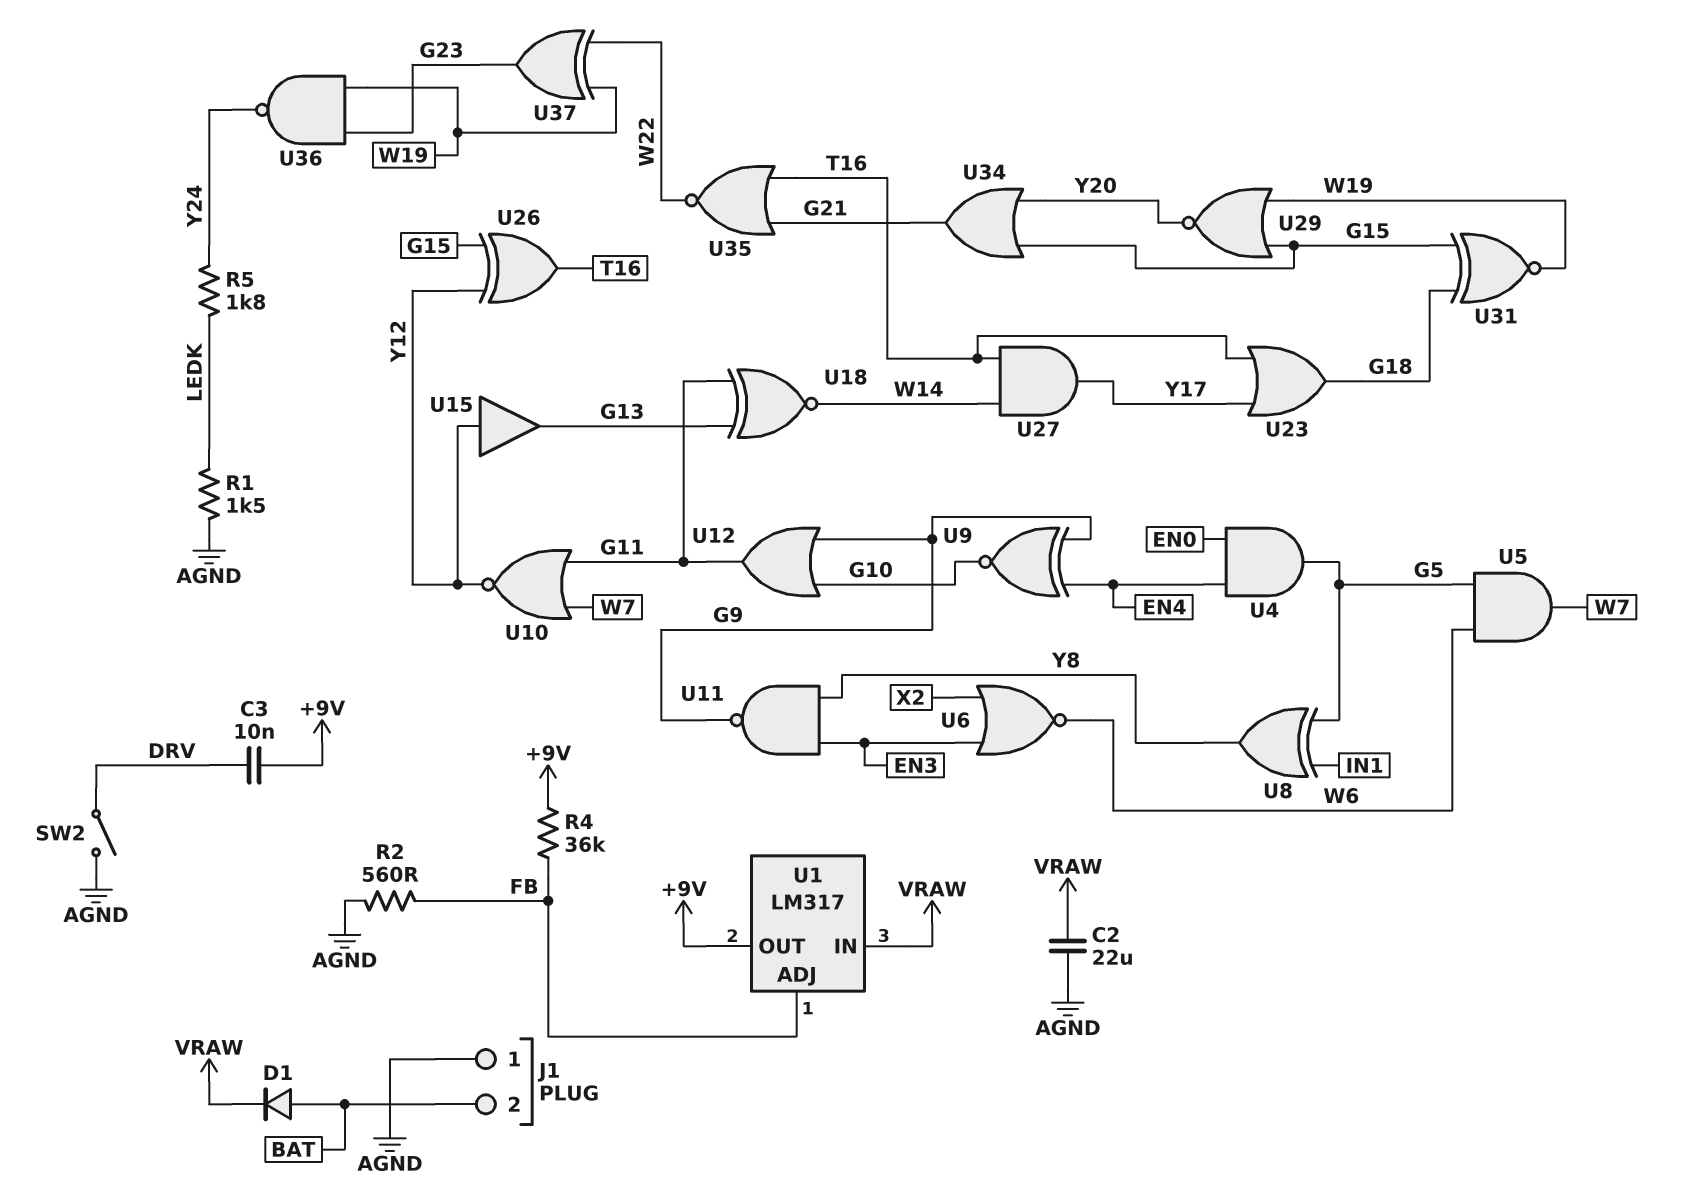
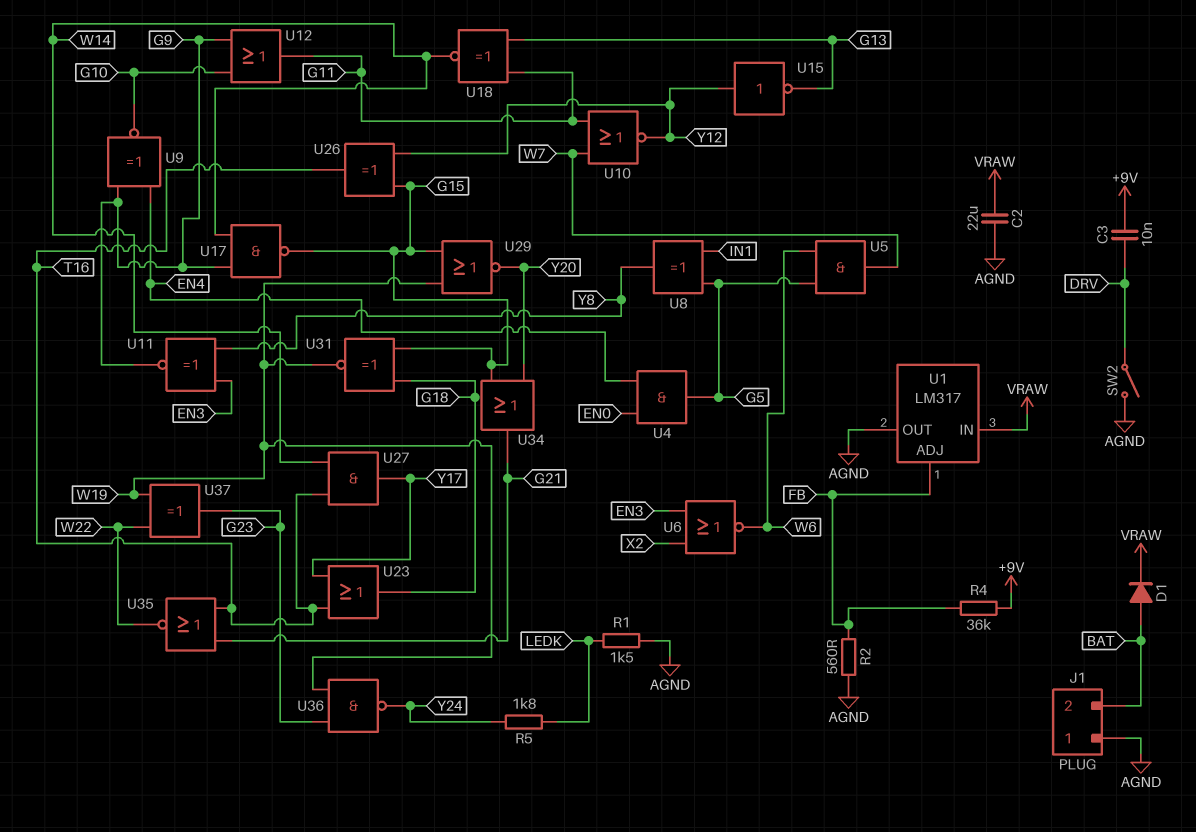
U1 pin OUT: +9V -> AGND
U11: NAND (in EN3, in Y8, out G9) -> XNOR (in EN3, in Y8, out G9)
U15: buffer (in Y12, out G13) -> NOT (in Y12, out G13)
U17: none -> NAND (in G9, in W14, out G15)

